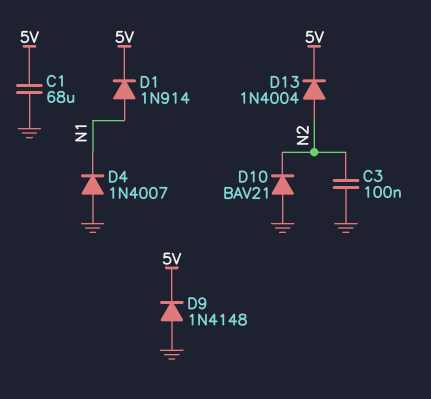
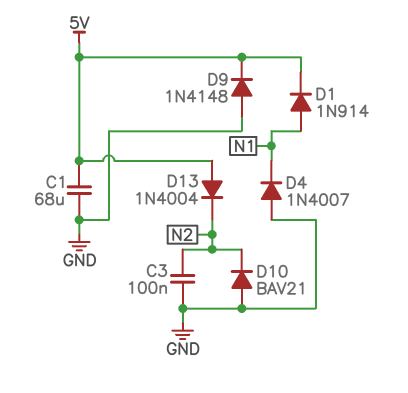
D13: diode 1N4004 (A N2, K 5V) -> diode 1N4004 (A 5V, K N2)

